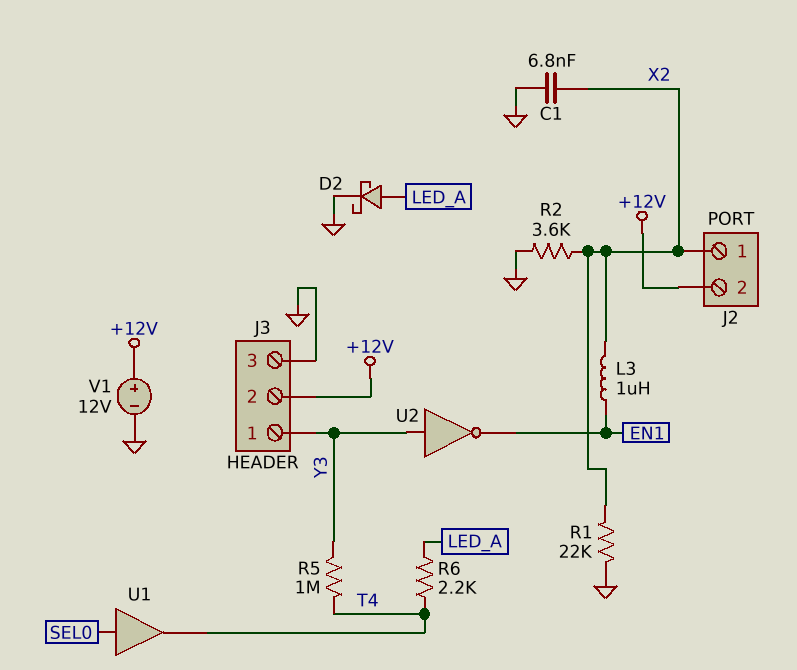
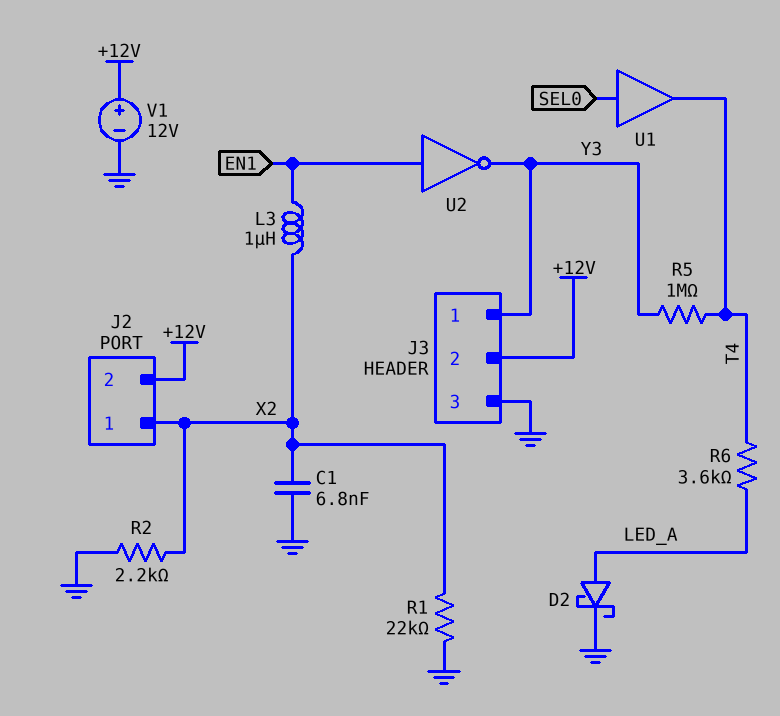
R2: 3.6k (GND, X2) -> 2.2k (GND, X2)
R6: 2.2k (LED_A, T4) -> 3.6k (LED_A, T4)
U2: NOT (in Y3, out EN1) -> NOT (in EN1, out Y3)

